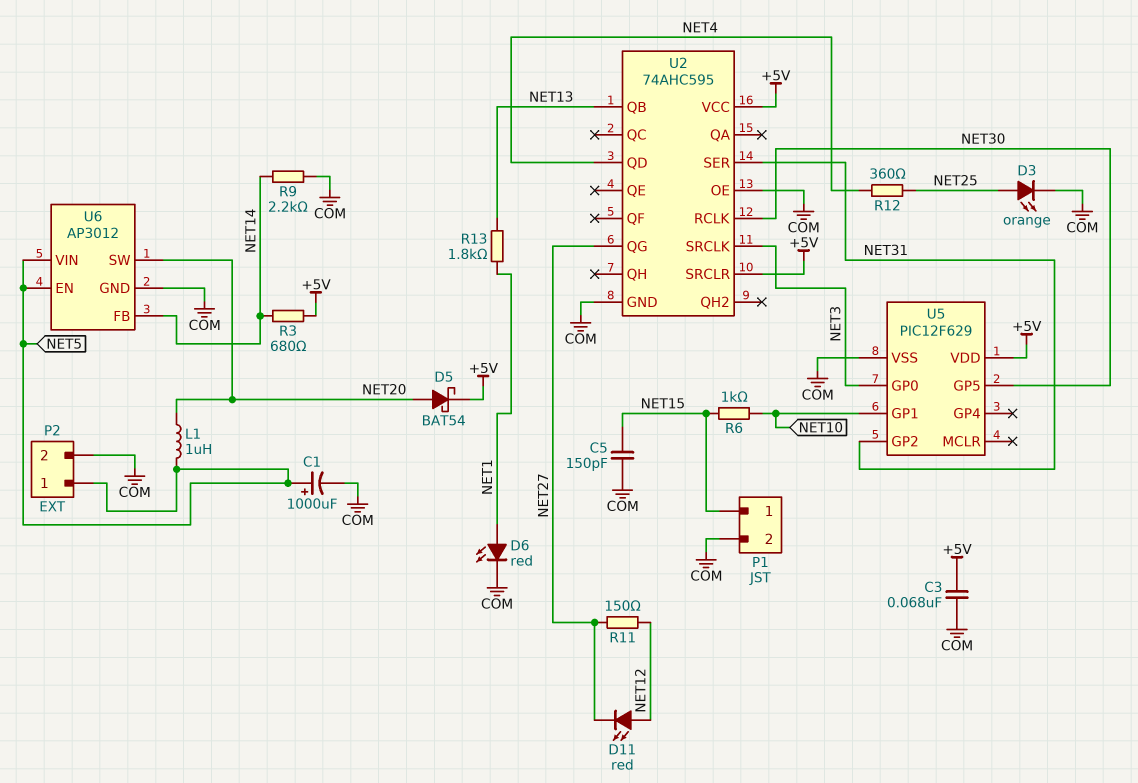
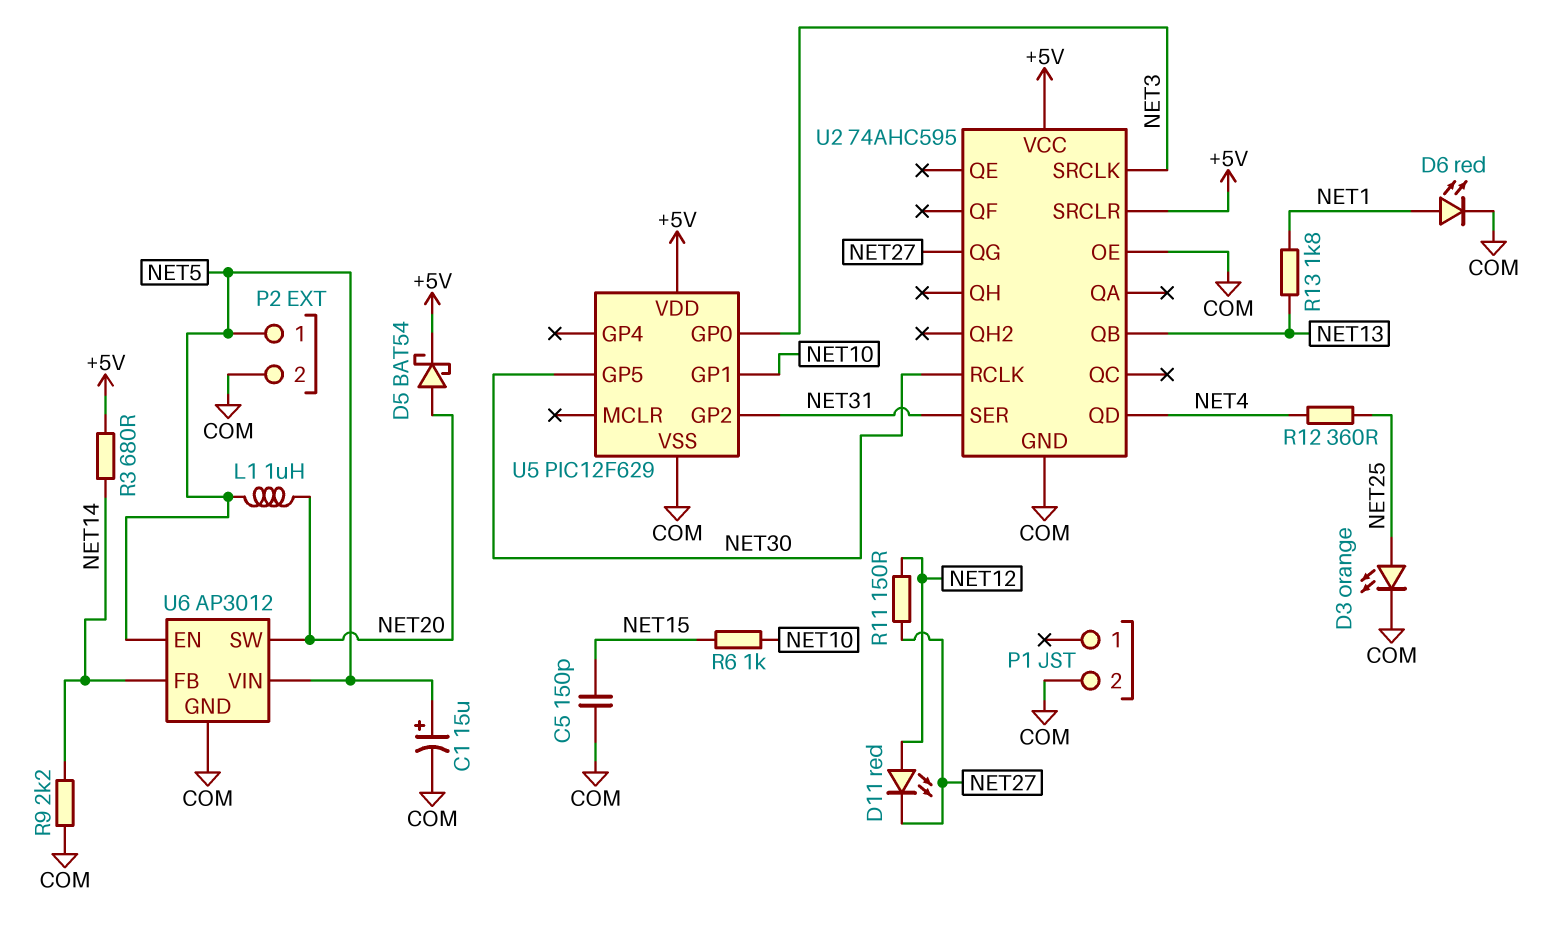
C1: 1000uF (plus NET5, minus COM) -> 15uF (plus NET5, minus COM)
C3: 68nF (+5V, COM) -> none
P1 pin 1: NET15 -> none

